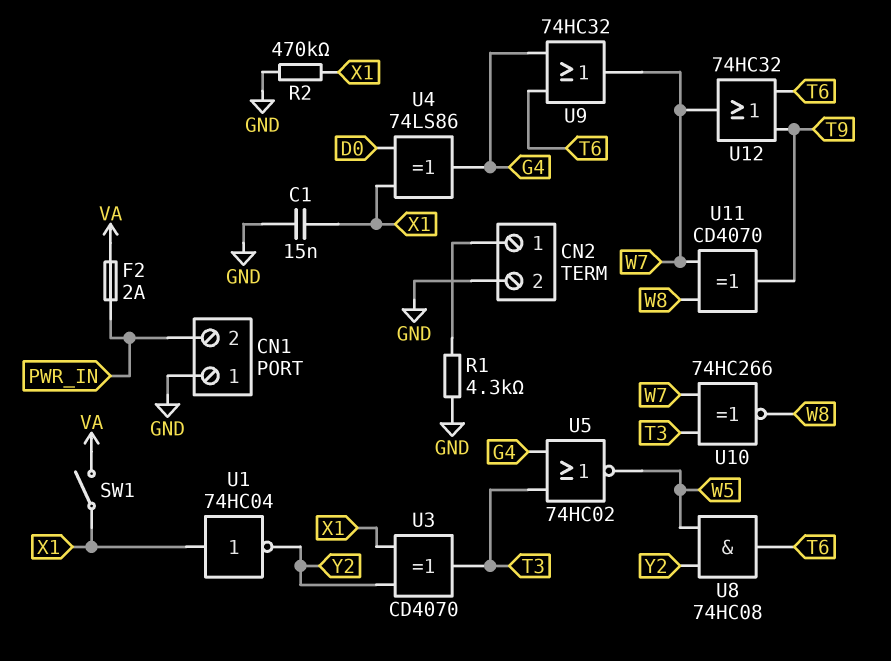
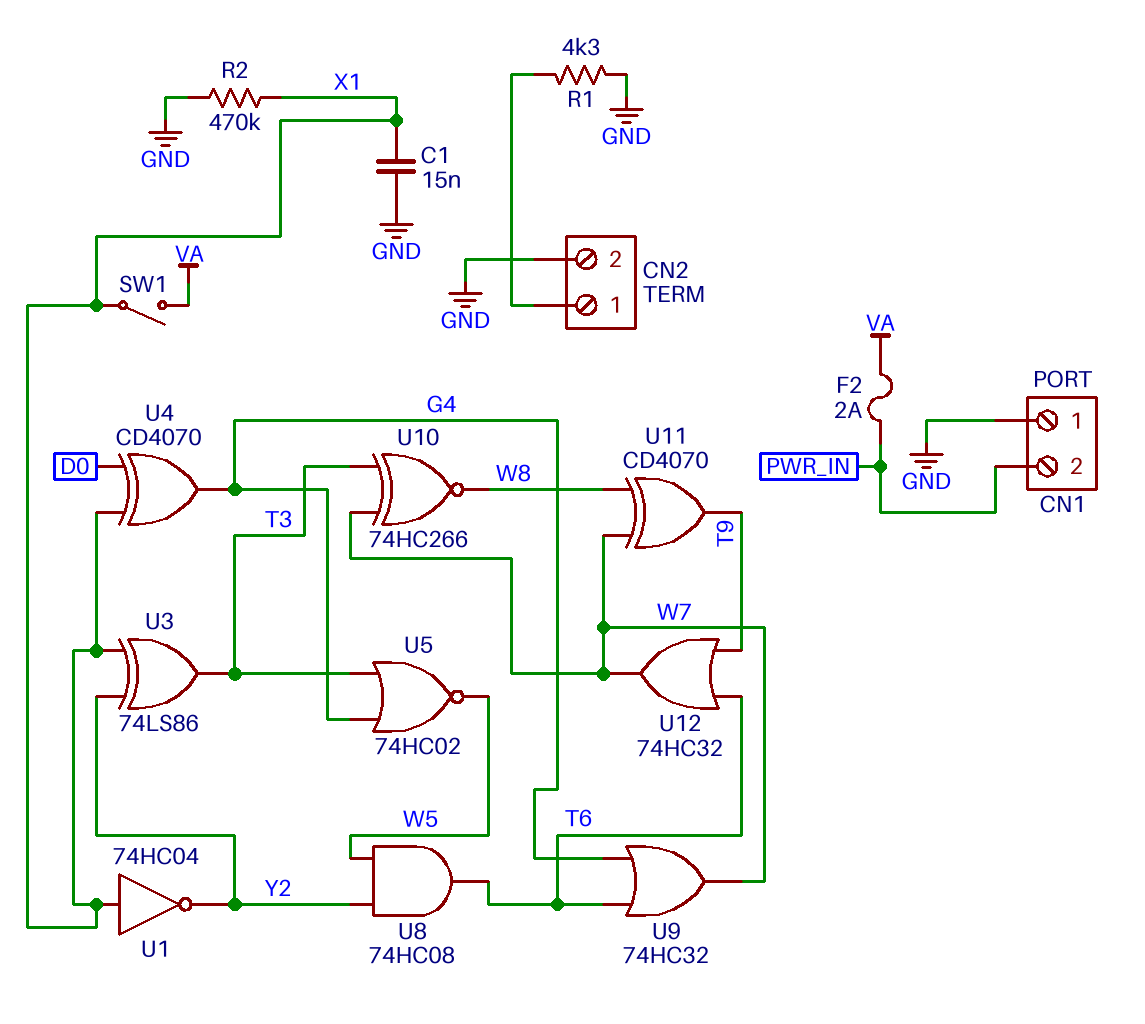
U3: XOR CD4070 (in X1, in Y2, out T3) -> XOR 74LS86 (in X1, in Y2, out T3)
U4: XOR 74LS86 (in D0, in X1, out G4) -> XOR CD4070 (in D0, in X1, out G4)

